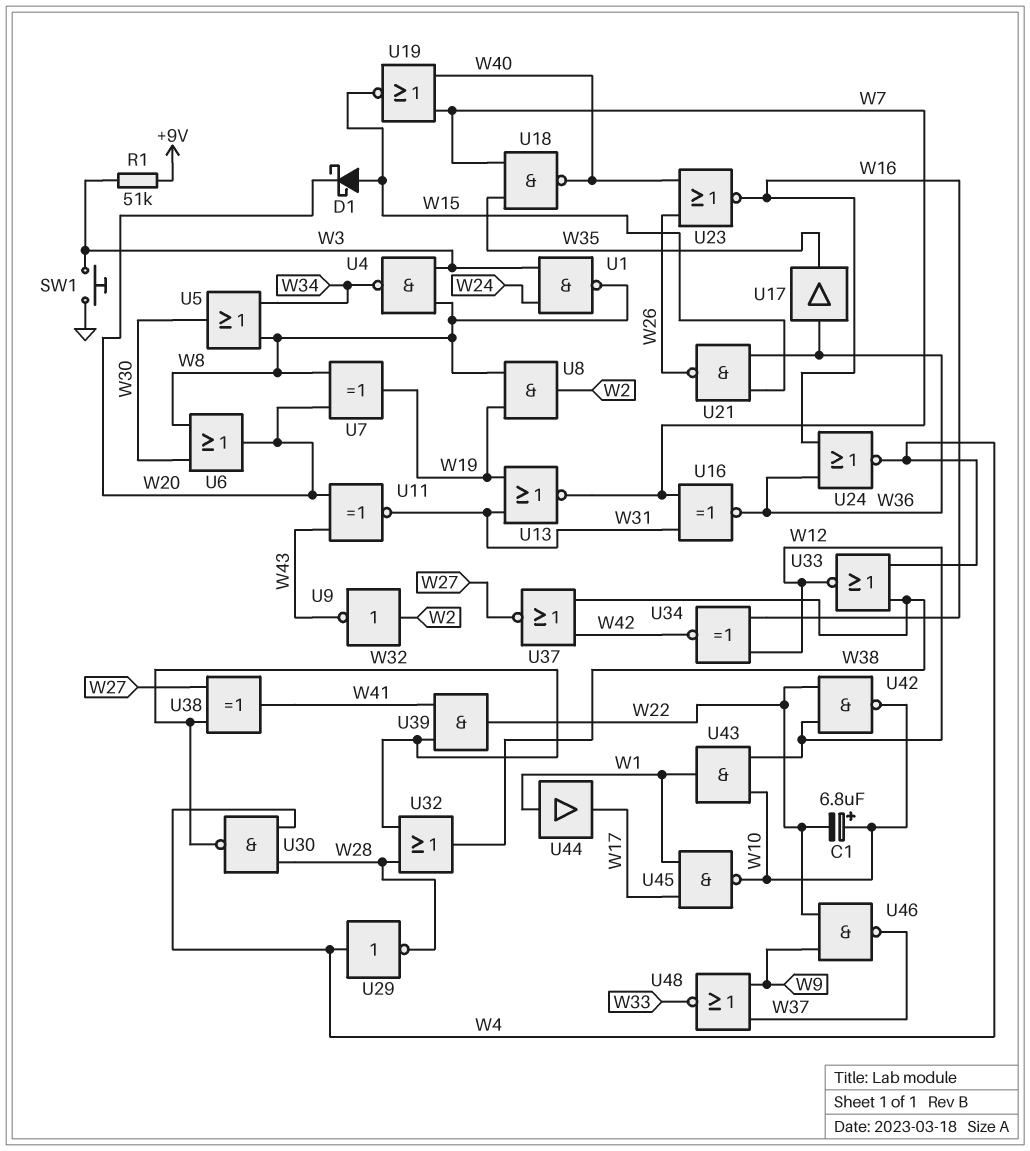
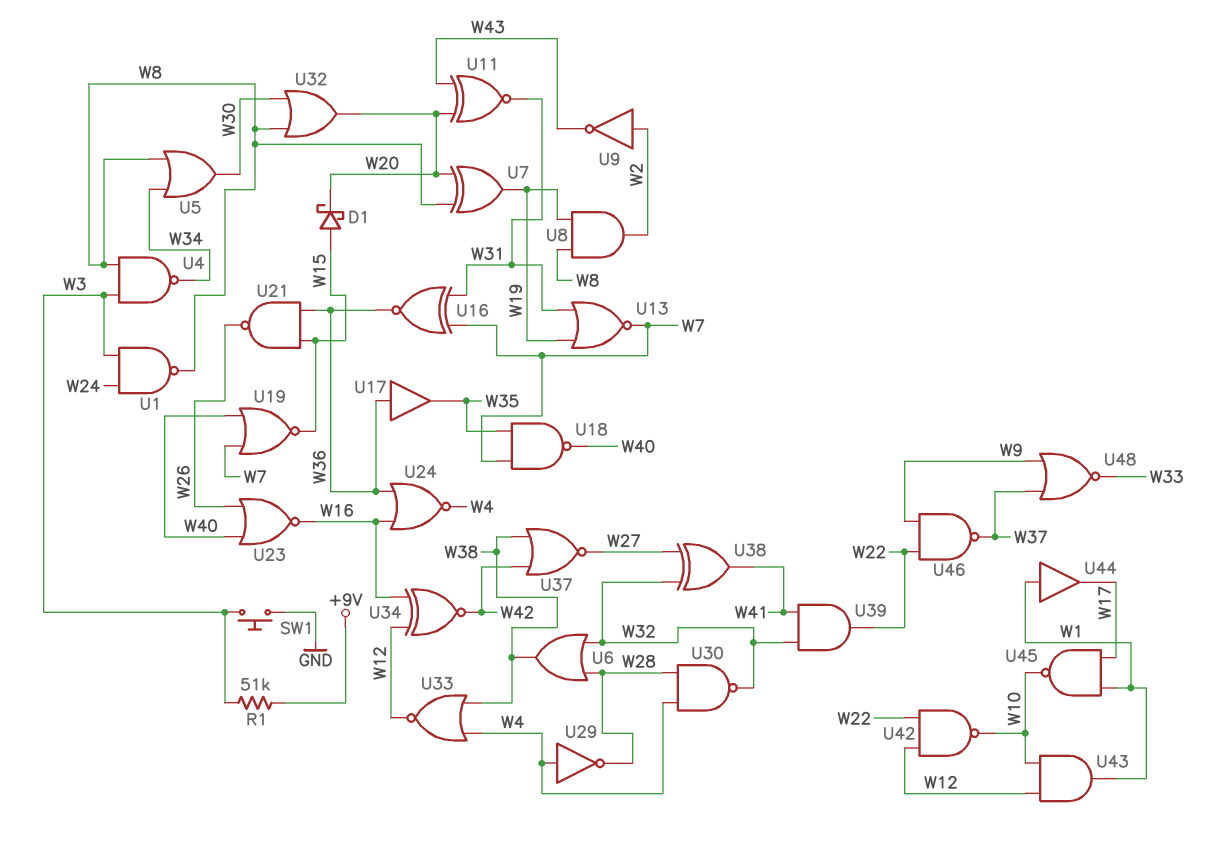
C1: 6.8uF (plus W10, minus W22) -> none
U6: OR (in W8, in W30, out W20) -> OR (in W28, in W32, out W38)
U32: OR (in W28, in W32, out W38) -> OR (in W8, in W30, out W20)

